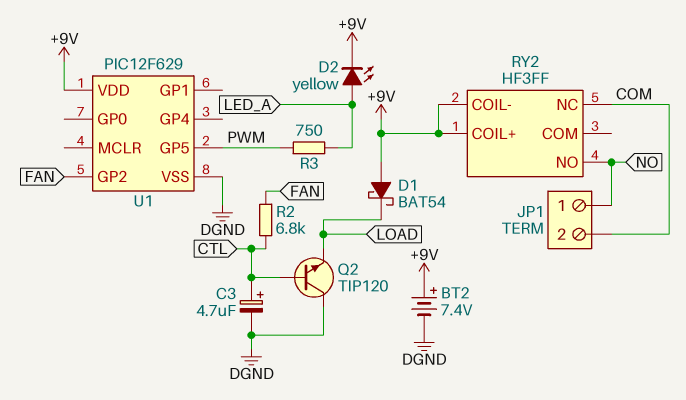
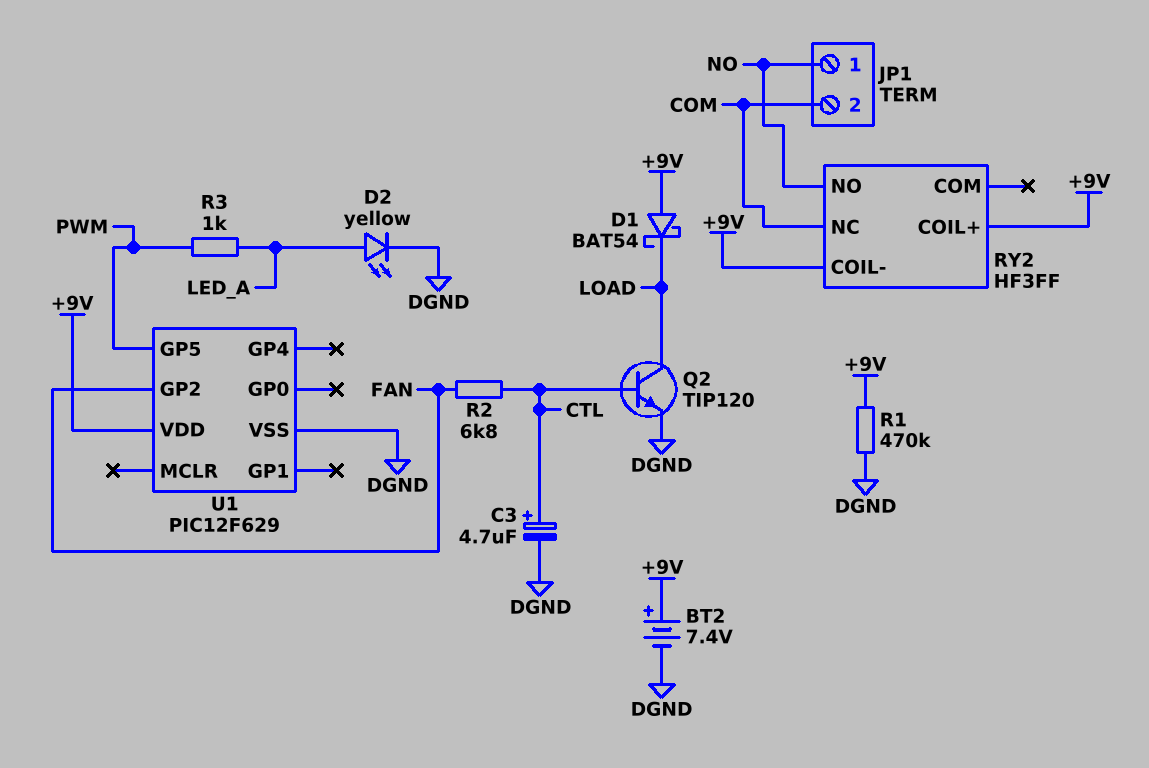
D2: LED yellow (A LED_A, K +9V) -> LED yellow (A LED_A, K DGND)
Q2: NPN TIP120 (B CTL, C DGND, E LOAD) -> NPN TIP120 (B CTL, C LOAD, E DGND)
R1: none -> 470k (+9V, DGND)
R3: 750 (LED_A, PWM) -> 1k (LED_A, PWM)

